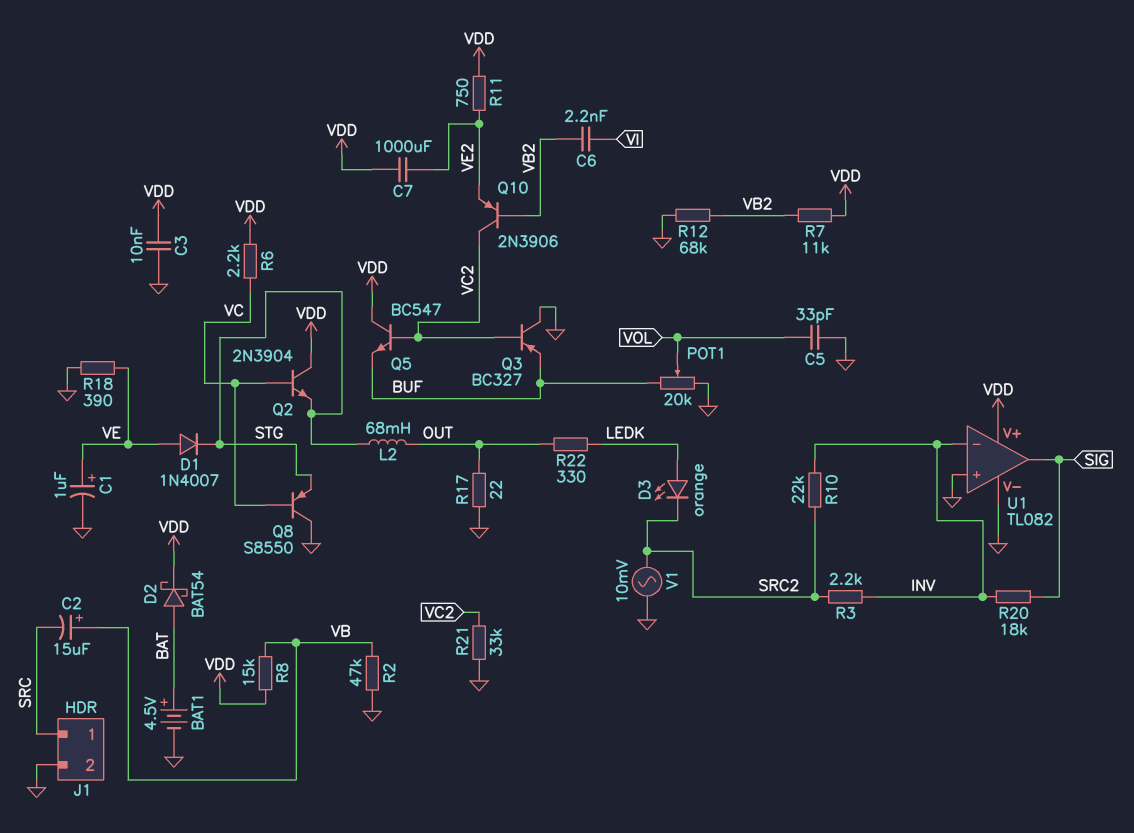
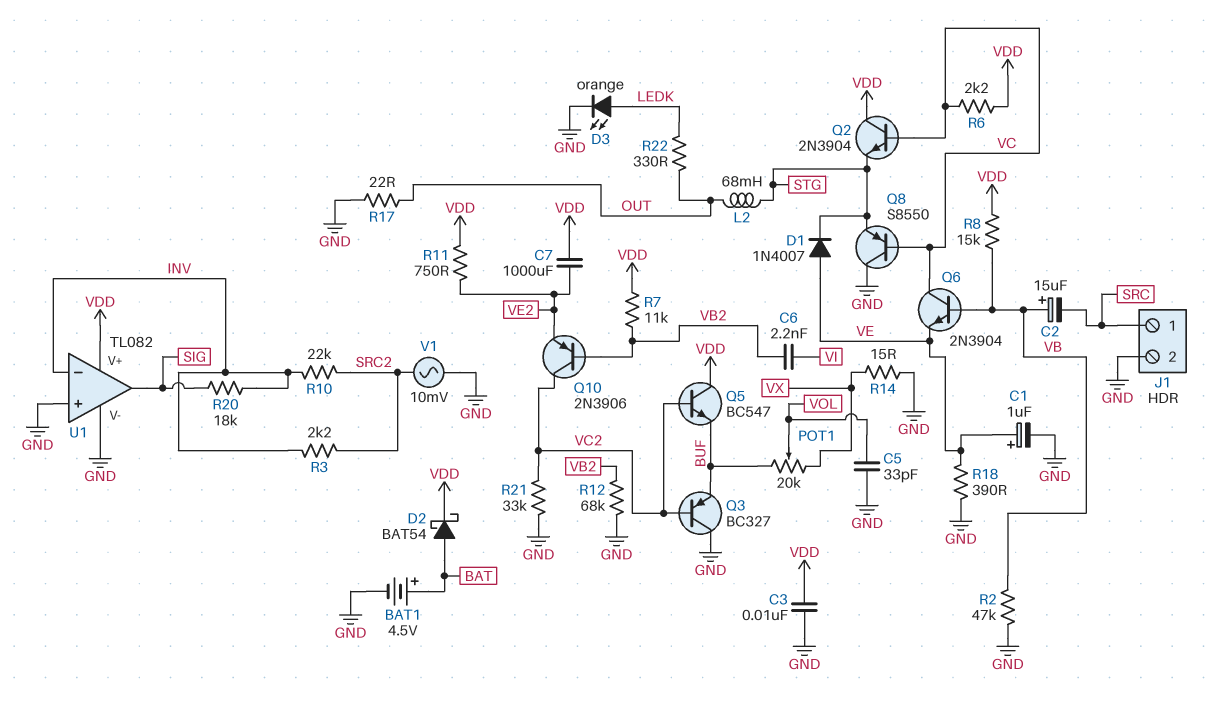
D3: LED orange (A LEDK, K SRC2) -> LED orange (A LEDK, K GND)
POT1: 20k (BUF, GND, wiper VOL) -> 20k (BUF, VX, wiper VOL)
Q6: none -> NPN 2N3904 (B VB, C VC, E VE)
R14: none -> 15 (GND, VX)

